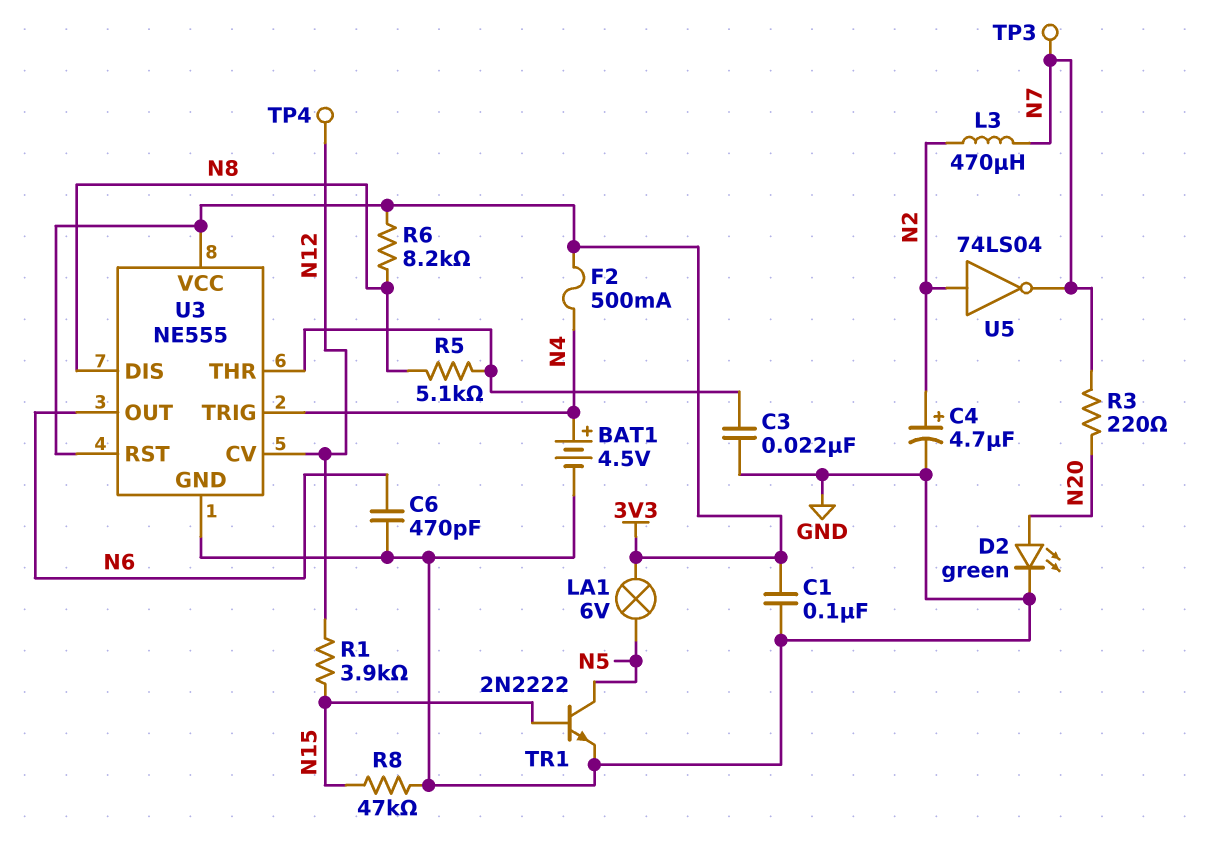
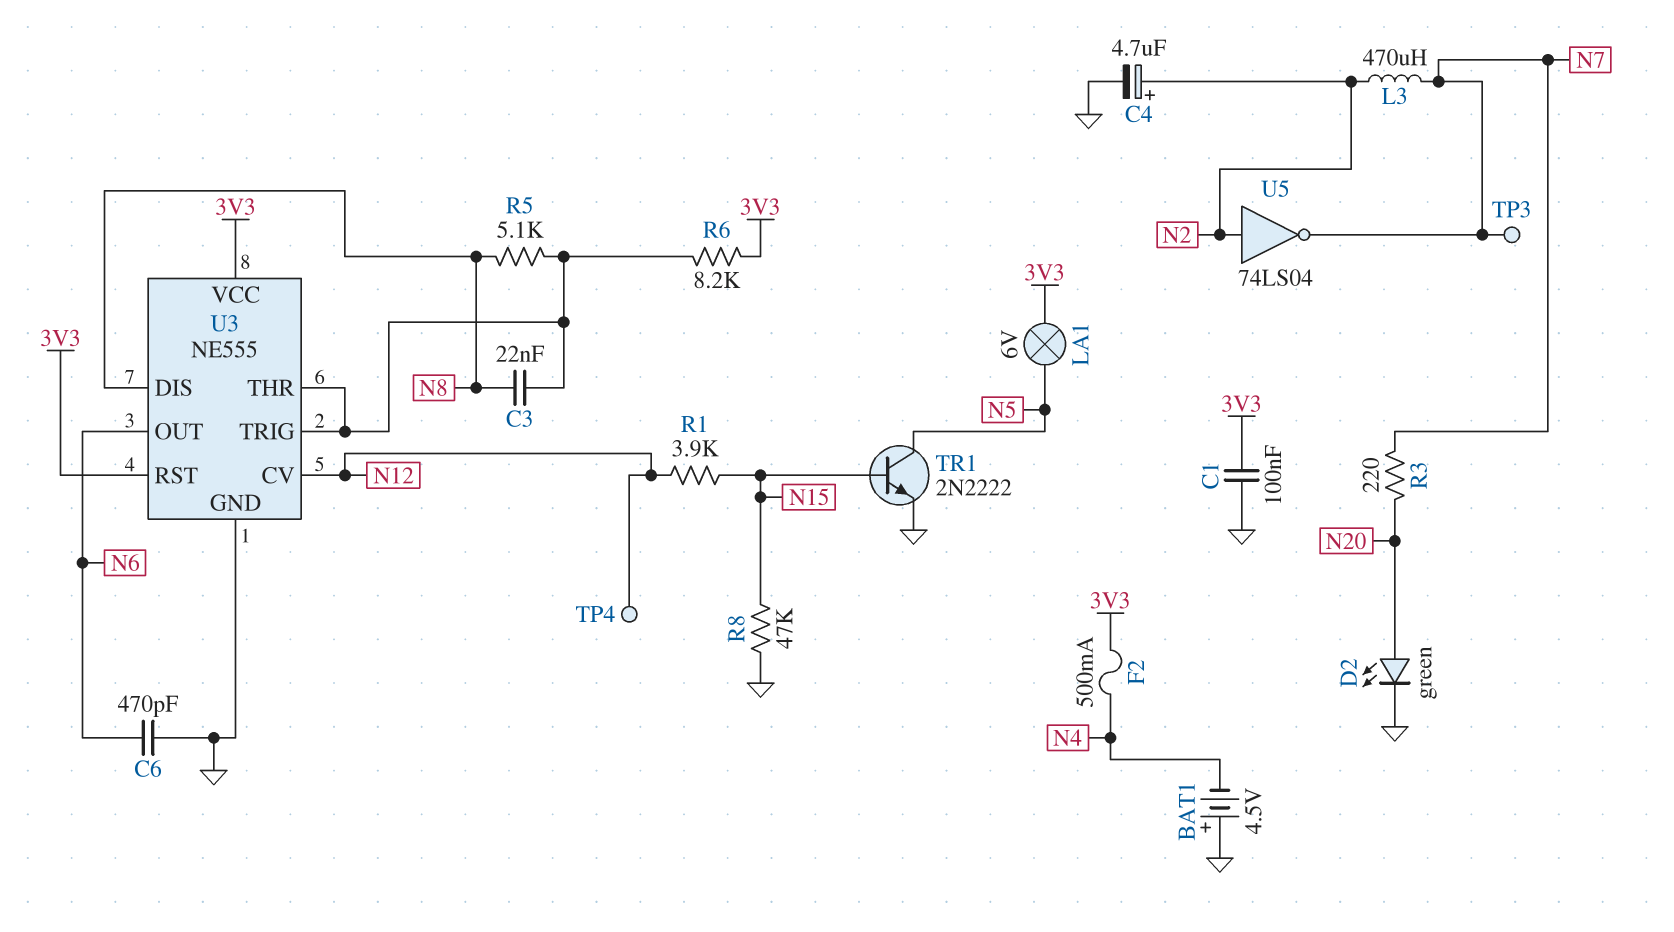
BAT1: 4.5V (plus N4, minus GND) -> 4.5V (plus GND, minus N4)
C3: 22nF (GND, U3/THR) -> 22nF (N8, U3/THR)
R6: 8.2k (3V3, N8) -> 8.2k (3V3, U3/THR)
U3 pin TRIG: N4 -> U3/THR

